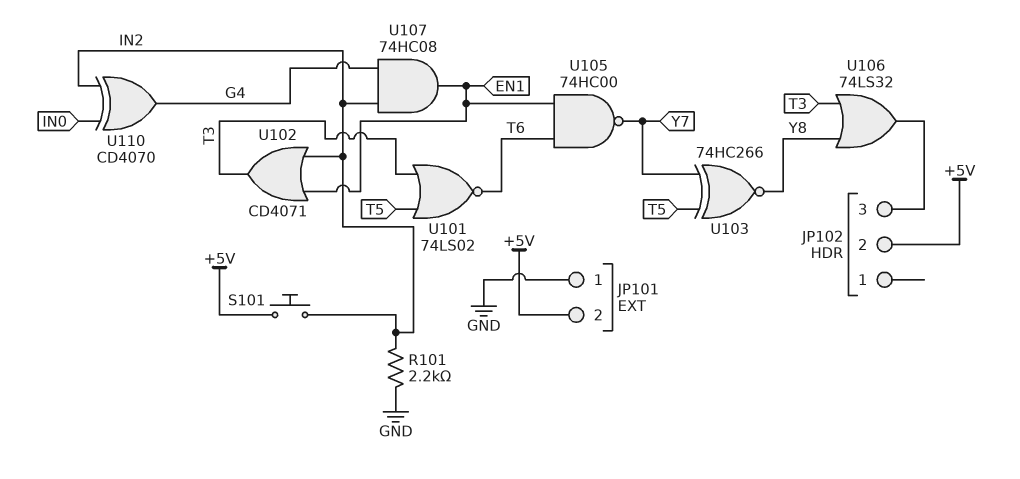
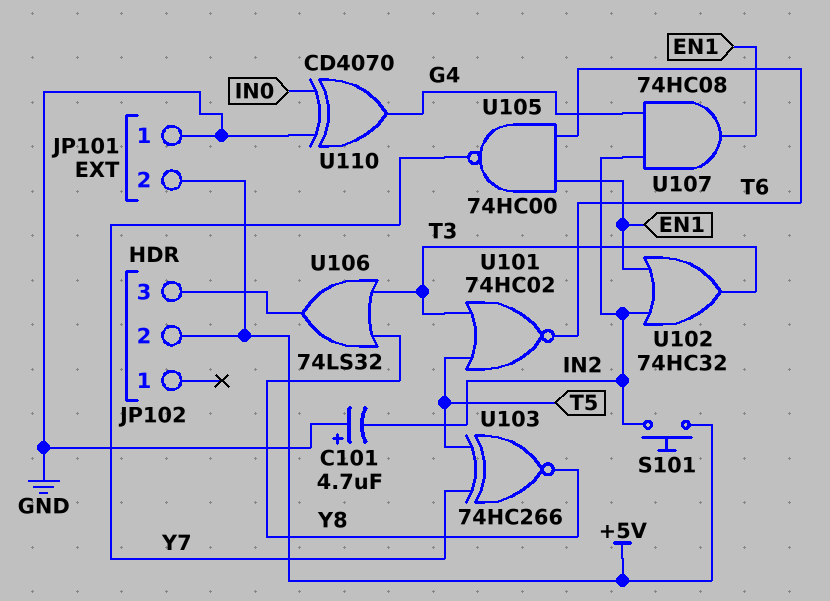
C101: none -> 4.7uF (plus GND, minus IN2)
R101: 2.2k (GND, IN2) -> none
U101: NOR 74LS02 (in T3, in T5, out T6) -> NOR 74HC02 (in T3, in T5, out T6)
U102: OR CD4071 (in EN1, in IN2, out T3) -> OR 74HC32 (in EN1, in IN2, out T3)
U110: XOR CD4070 (in IN0, in IN2, out G4) -> XOR CD4070 (in GND, in IN0, out G4)

